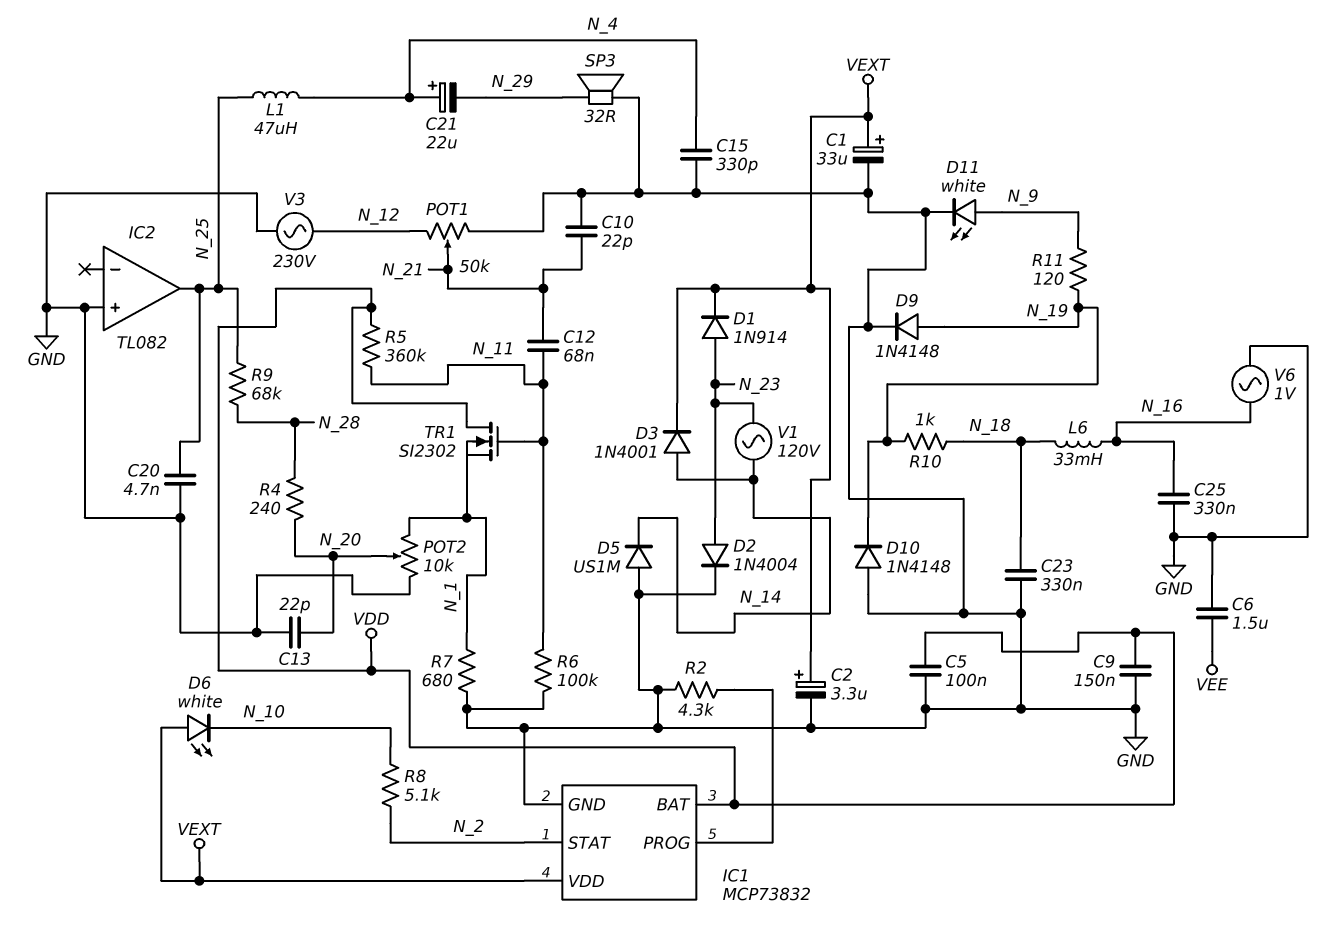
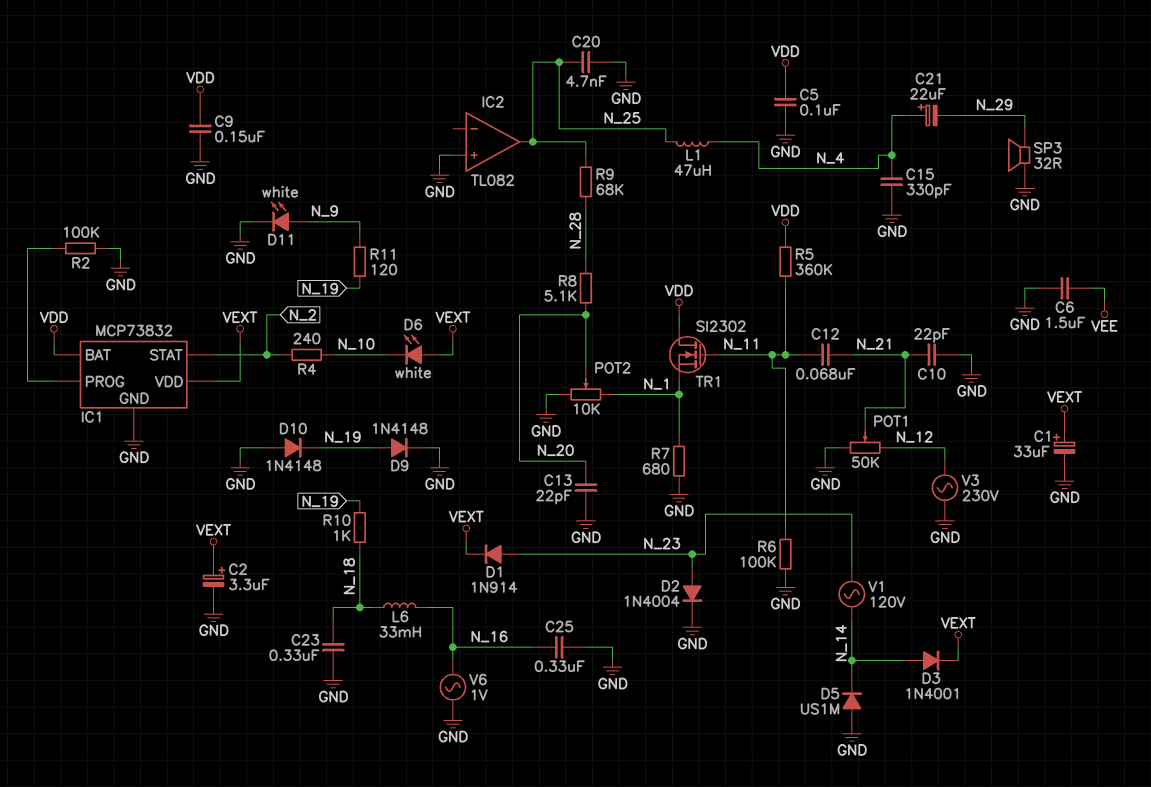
R2: 4.3k (GND, IC1/PROG) -> 100k (GND, IC1/PROG)
R4: 240 (N_20, N_28) -> 240 (N_2, N_10)
R8: 5.1k (N_2, N_10) -> 5.1k (N_20, N_28)

